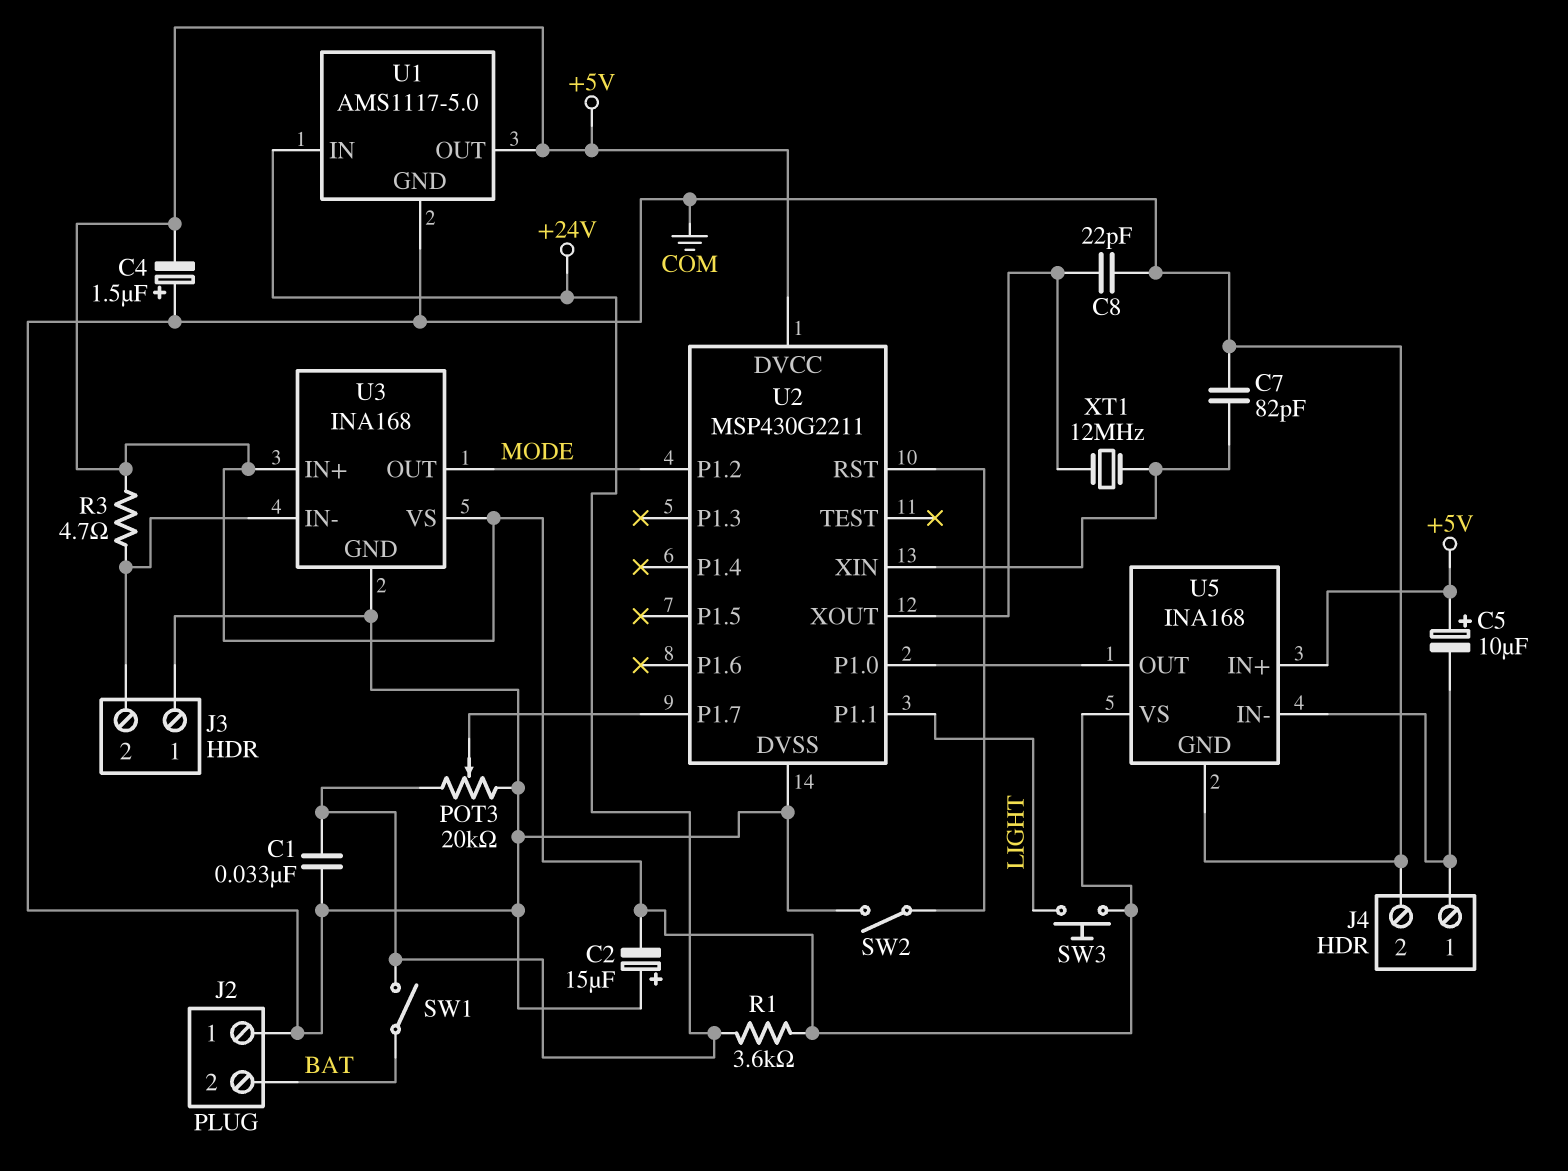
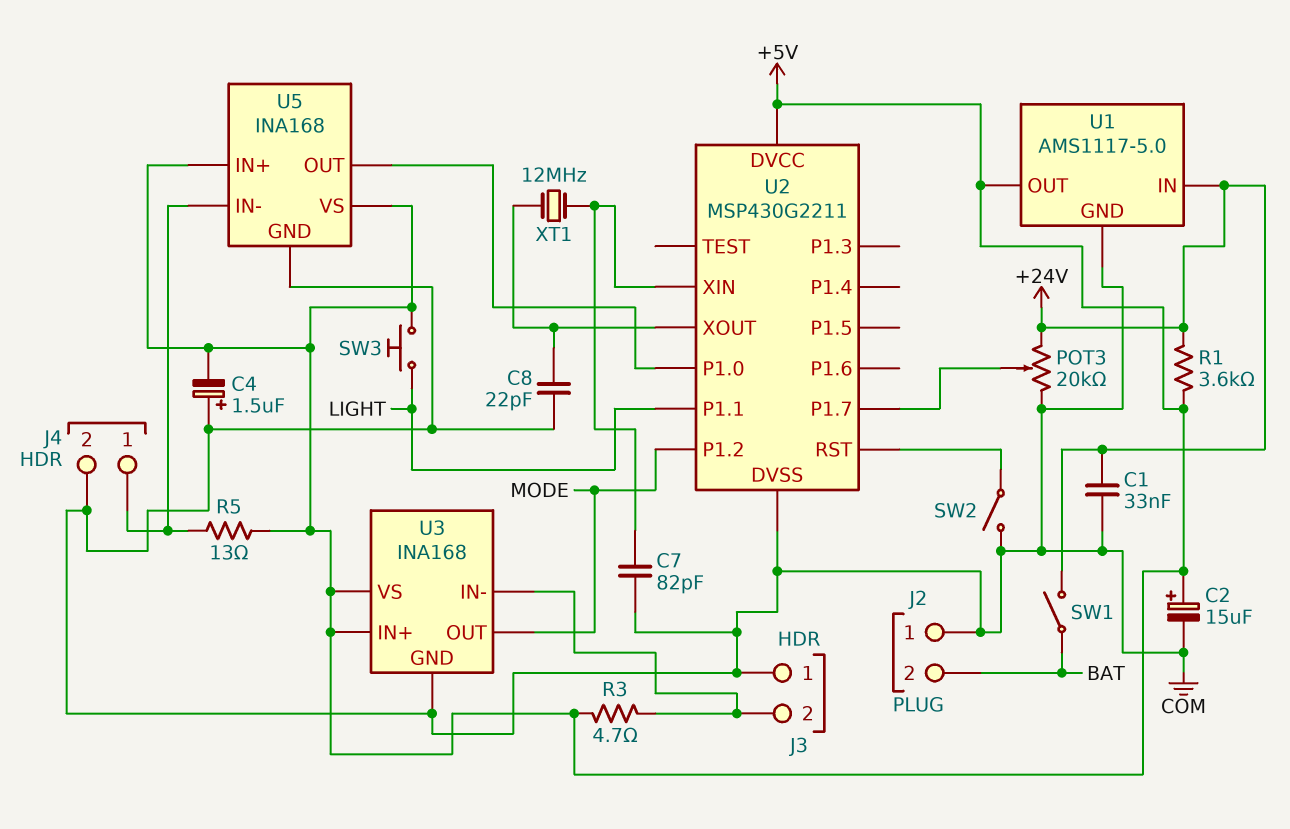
C2: 15uF (plus COM, minus +5V) -> 15uF (plus +5V, minus COM)
C5: 10uF (plus +5V, minus J4/1) -> none
R5: none -> 13 (+5V, J4/1)

